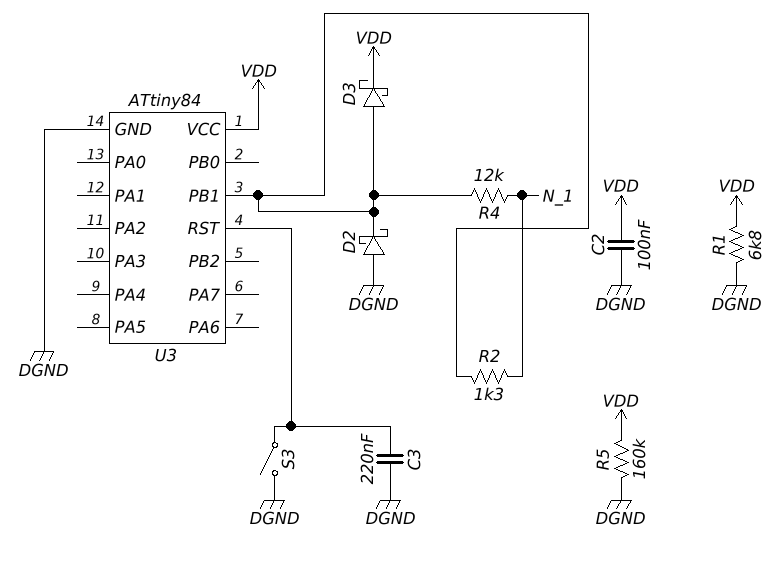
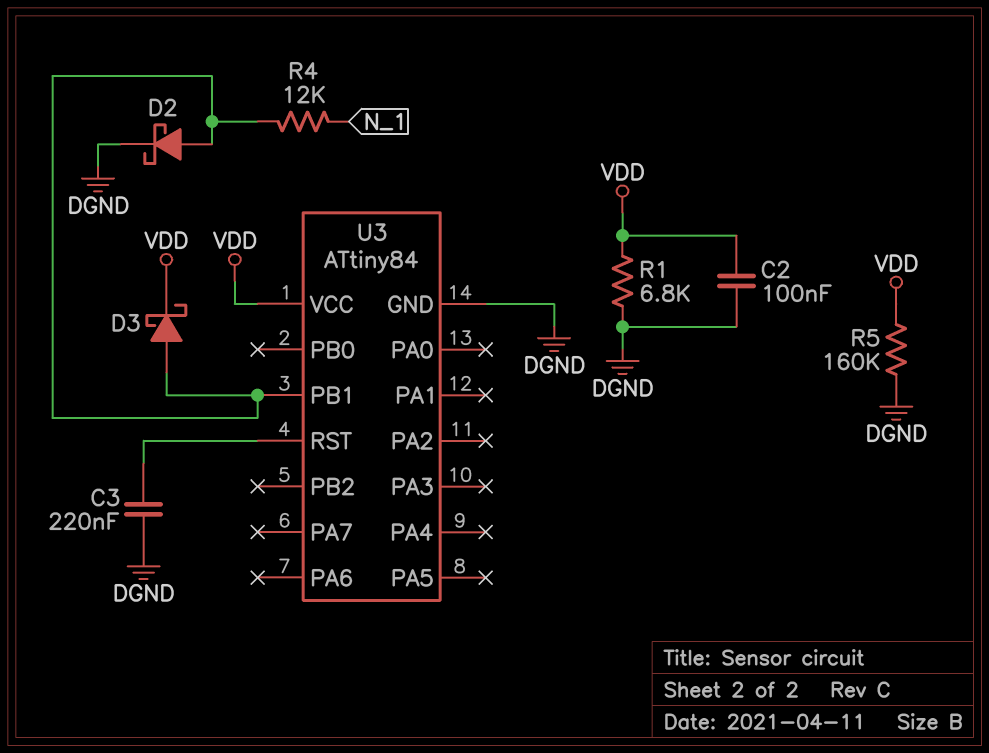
D2: schottky (A DGND, K U3/PB1) -> schottky (A U3/PB1, K DGND)
R2: 1.3k (N_1, U3/PB1) -> none
S3: switch (DGND, U3/RST) -> none

